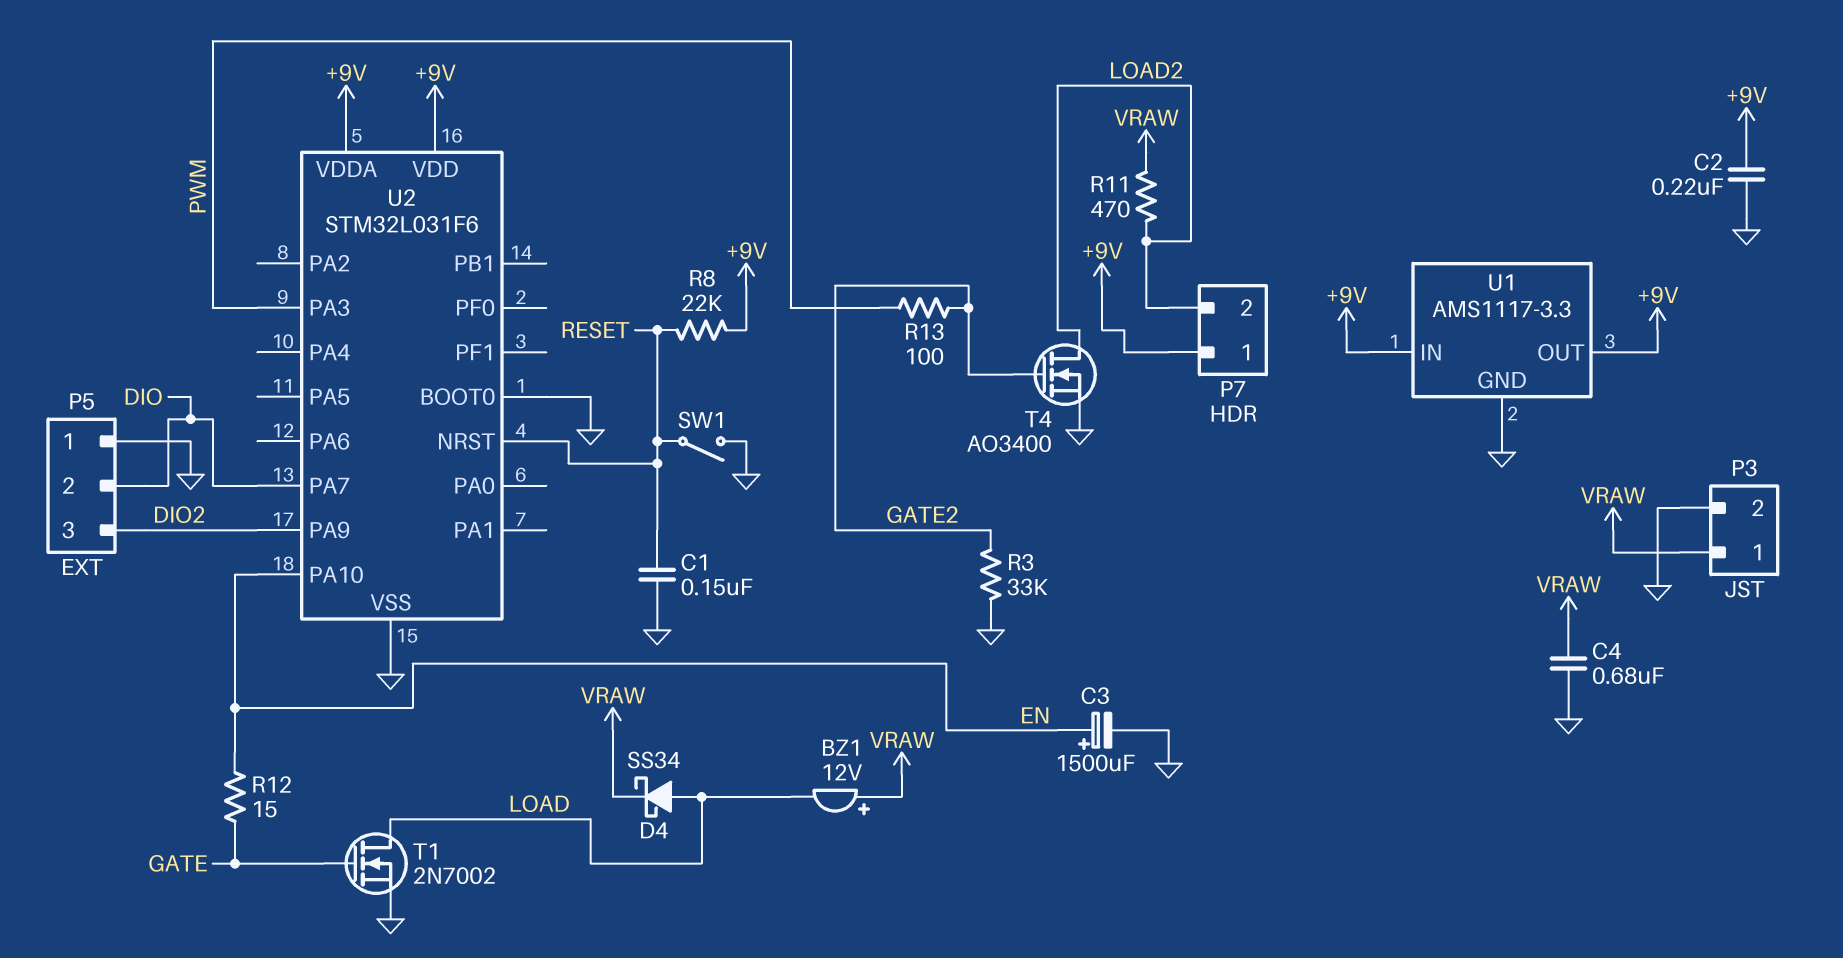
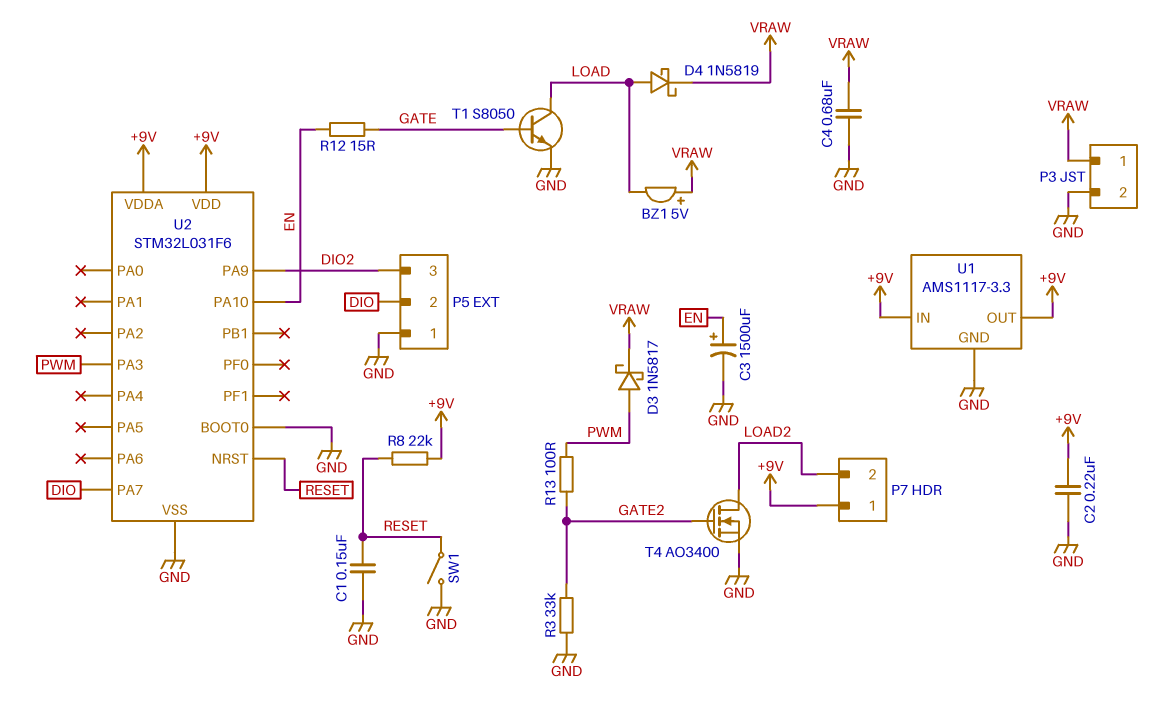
BZ1: buzzer 12V (plus VRAW, minus LOAD) -> buzzer 5V (plus VRAW, minus LOAD)
D3: none -> schottky 1N5817 (A PWM, K VRAW)
D4: schottky SS34 (A LOAD, K VRAW) -> schottky 1N5819 (A LOAD, K VRAW)
R11: 470 (LOAD2, VRAW) -> none
T1: NMOS 2N7002 (G GATE, D LOAD, S GND) -> NPN S8050 (B GATE, C LOAD, E GND)

